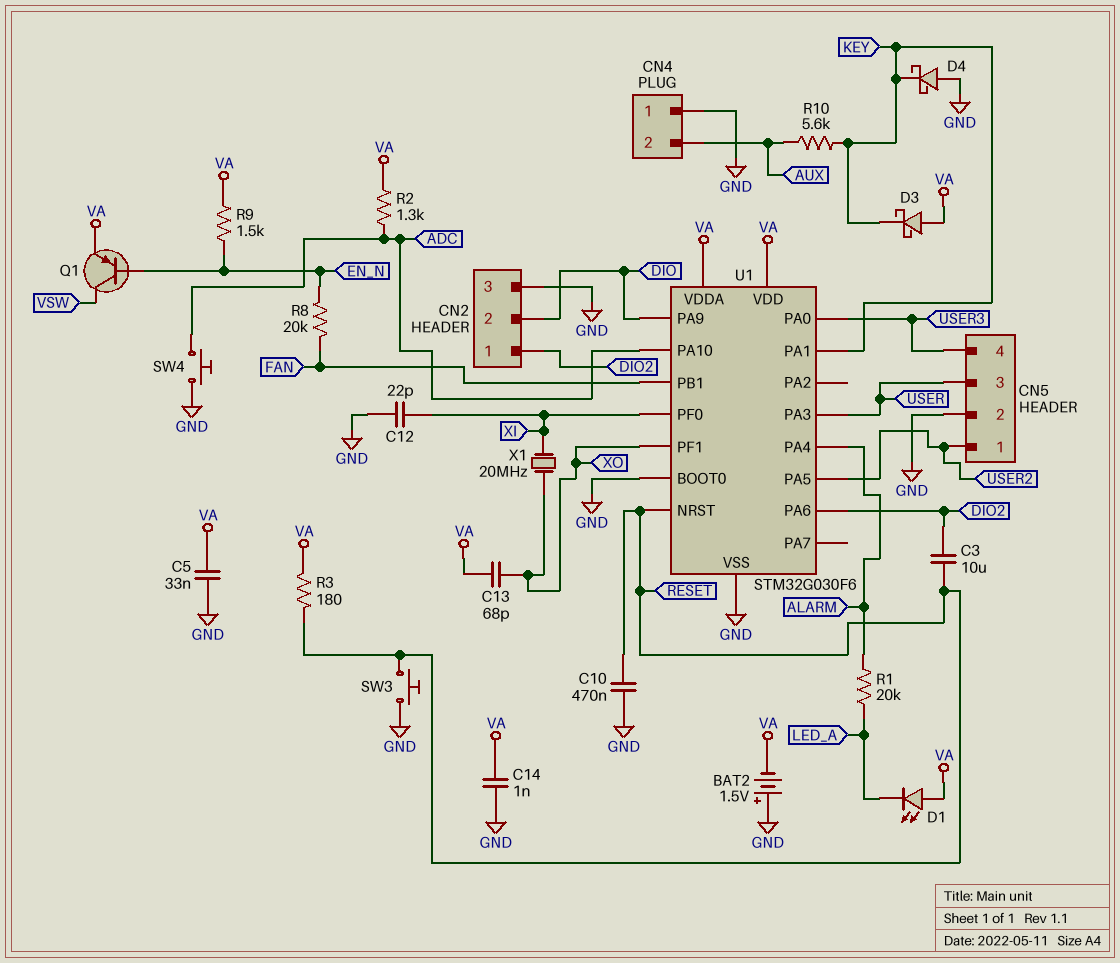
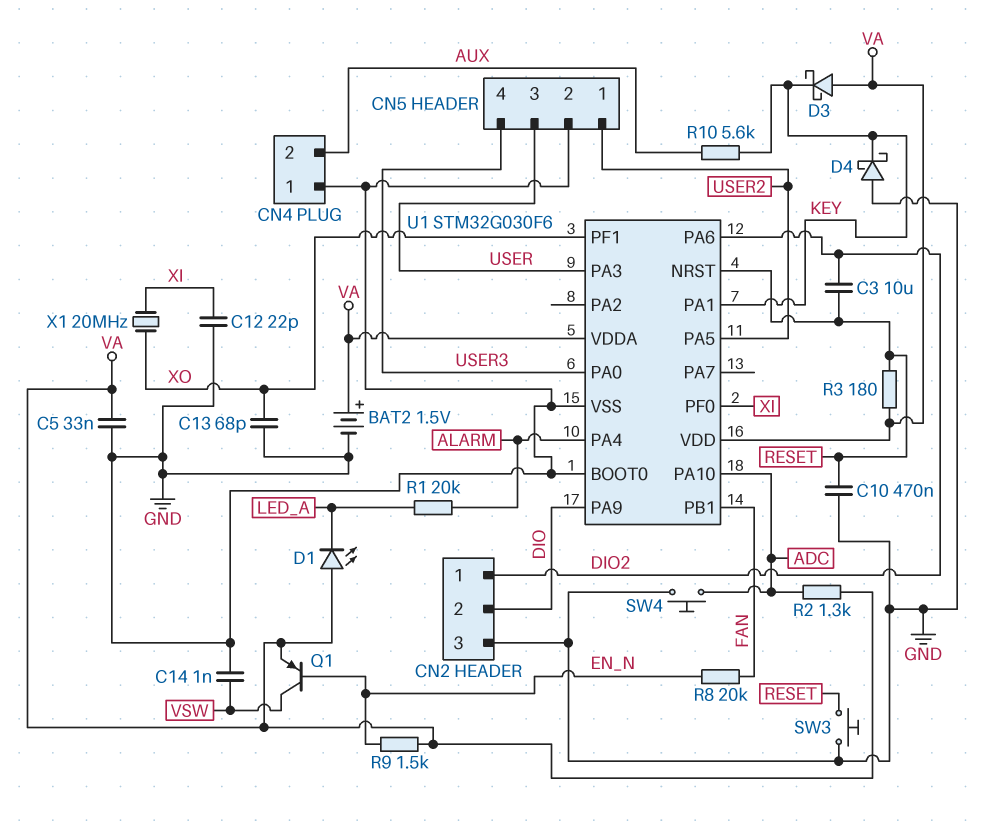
BAT2: 1.5V (plus GND, minus VA) -> 1.5V (plus VA, minus GND)
C13: 68pF (VA, XO) -> 68pF (GND, XO)
C14: 1nF (GND, VA) -> 1nF (GND, VSW)

